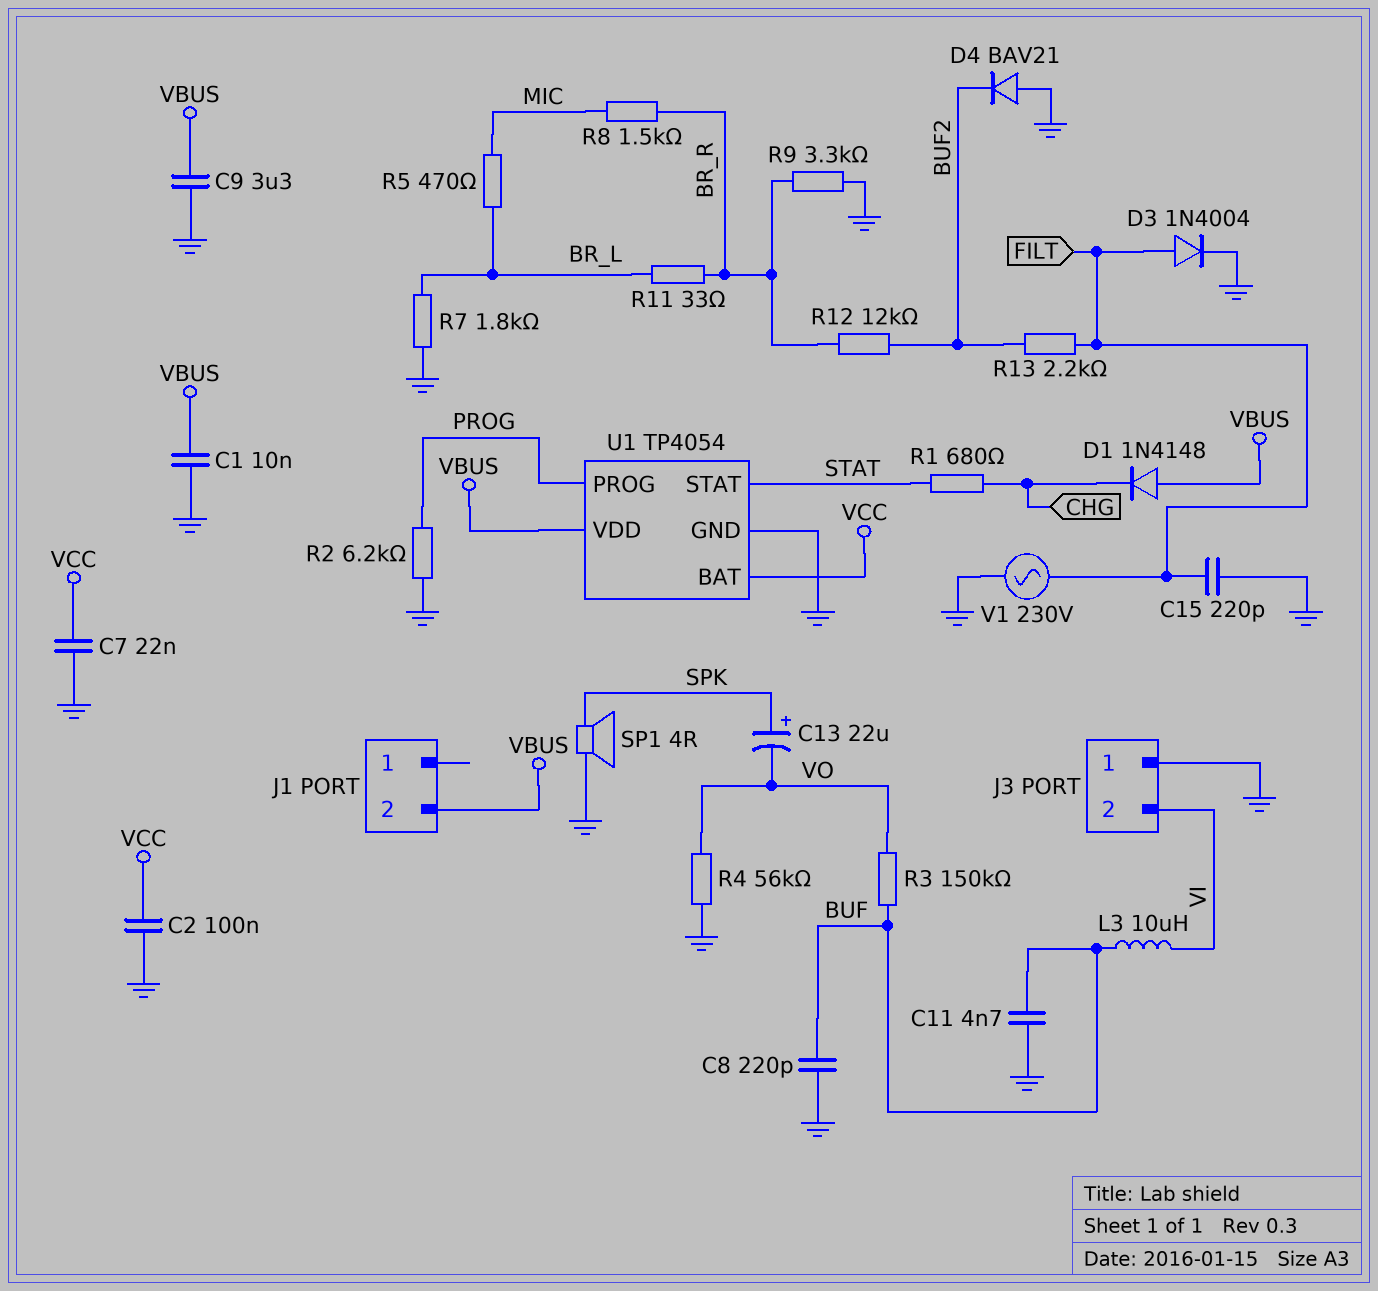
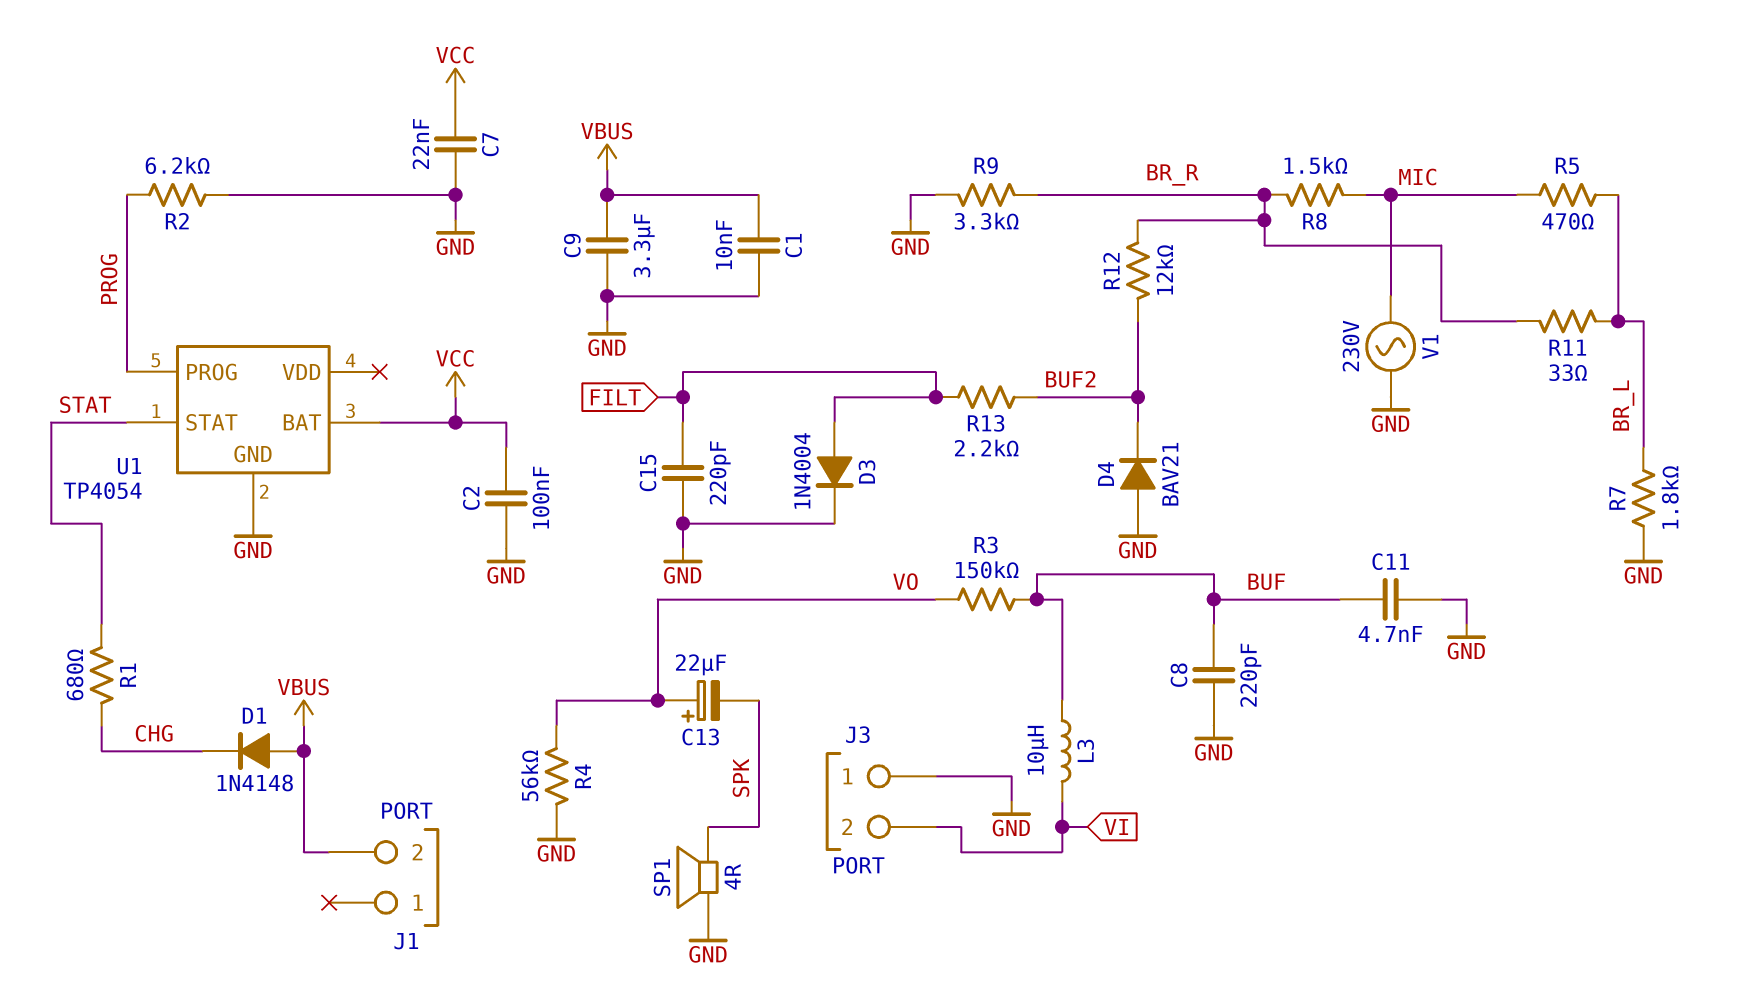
C13: 22uF (plus SPK, minus VO) -> 22uF (plus VO, minus SPK)
U1 pin VDD: VBUS -> none
V1: AC 230V (FILT, GND) -> AC 230V (GND, MIC)

